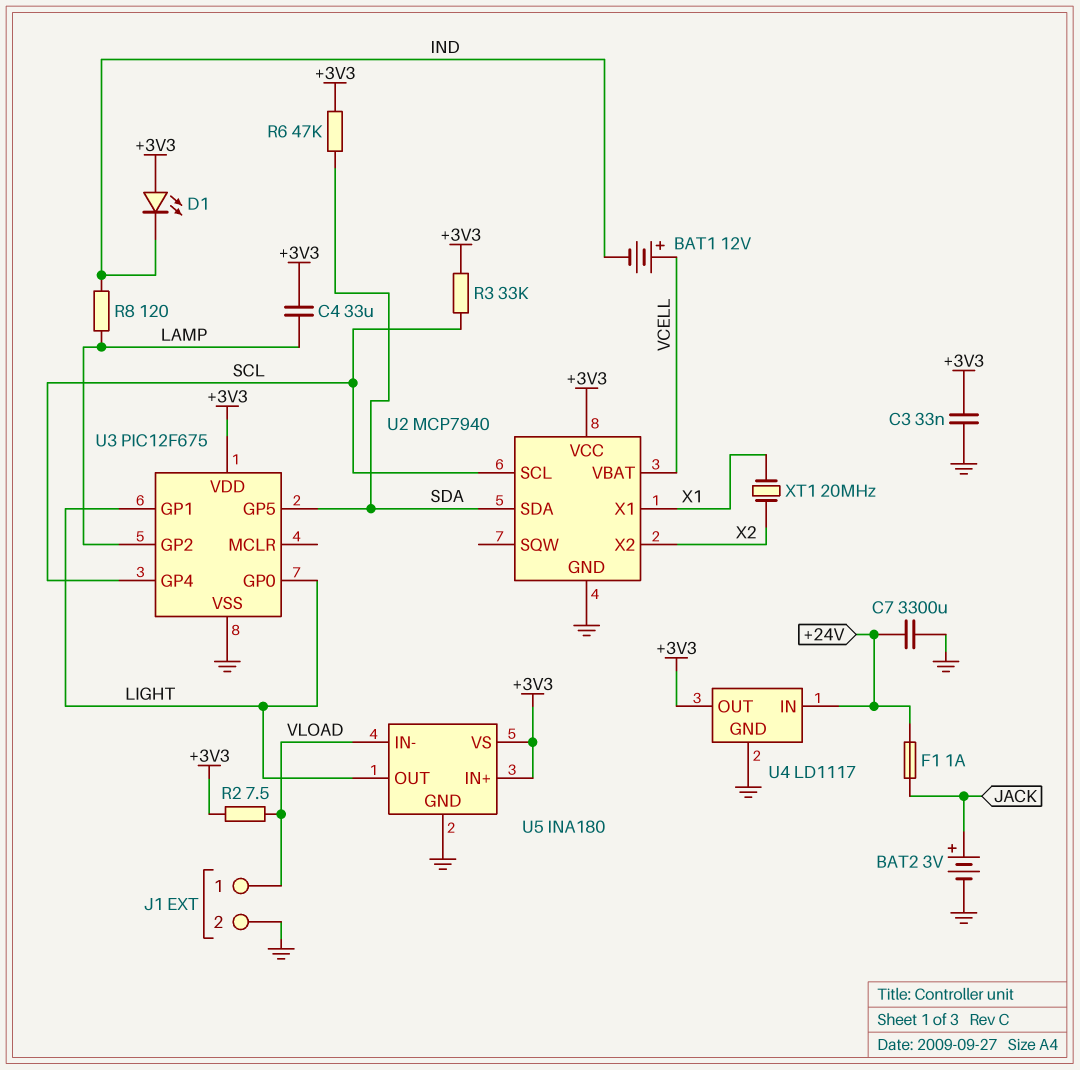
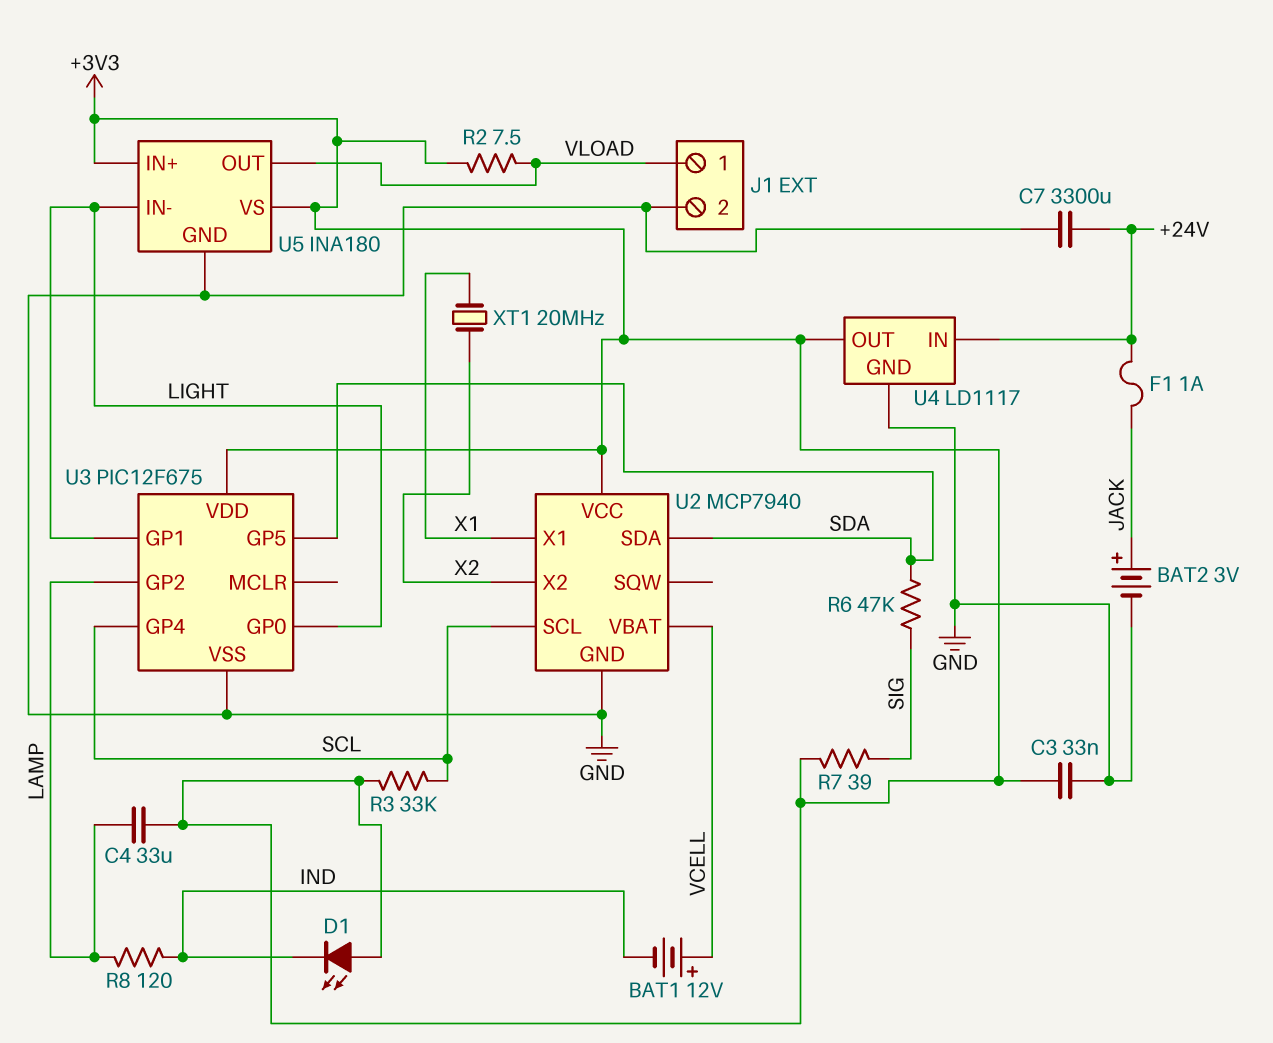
R6: 47k (+3V3, SDA) -> 47k (SDA, SIG)
R7: none -> 39 (+3V3, SIG)
U5 pin IN-: VLOAD -> LIGHT
U5 pin OUT: LIGHT -> VLOAD

